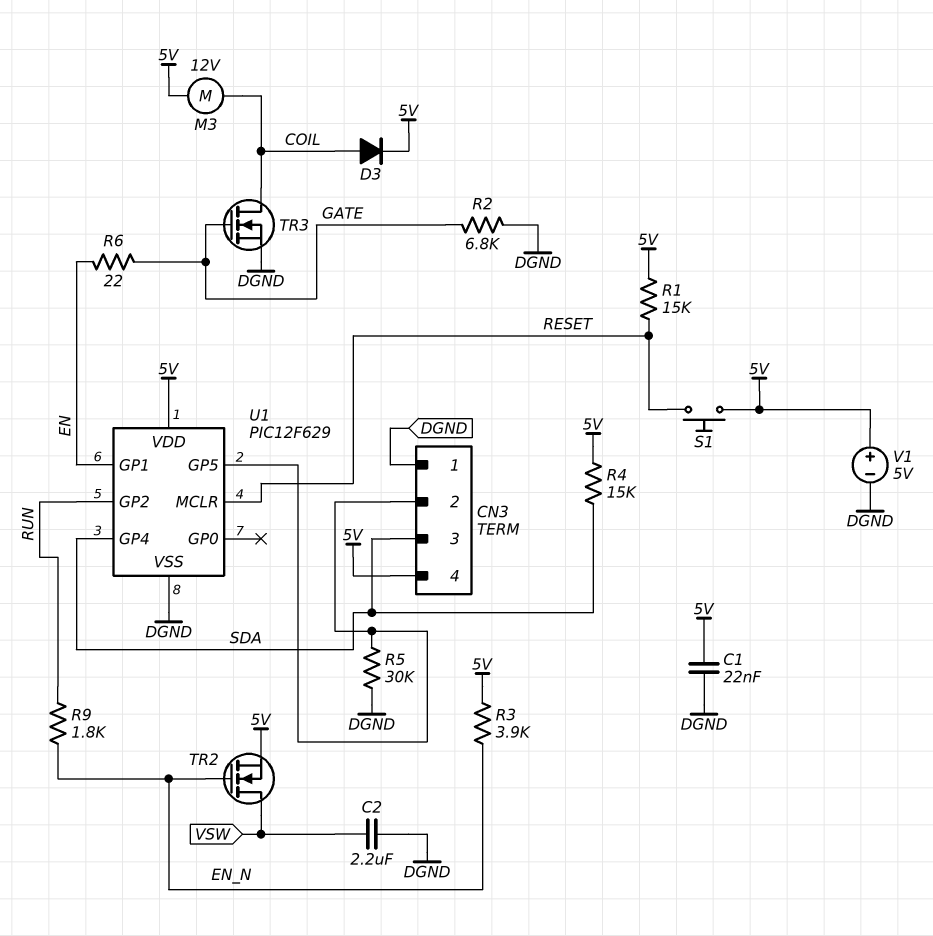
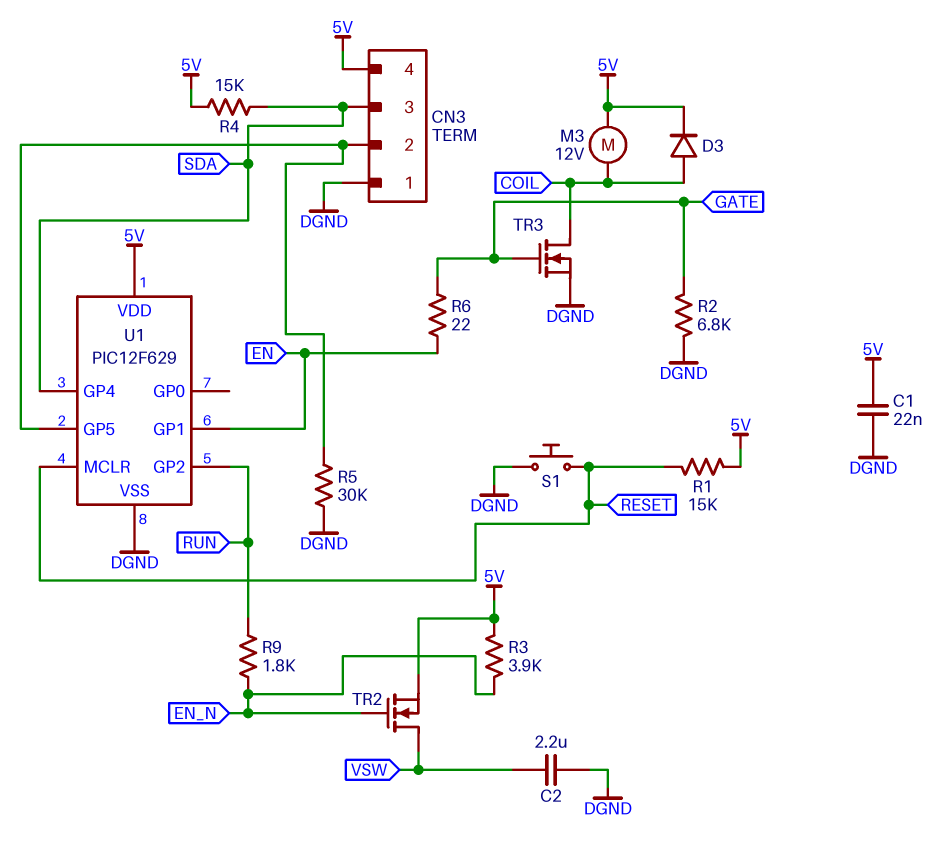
S1: button (5V, RESET) -> button (DGND, RESET)
V1: 5V (plus 5V, minus DGND) -> none

